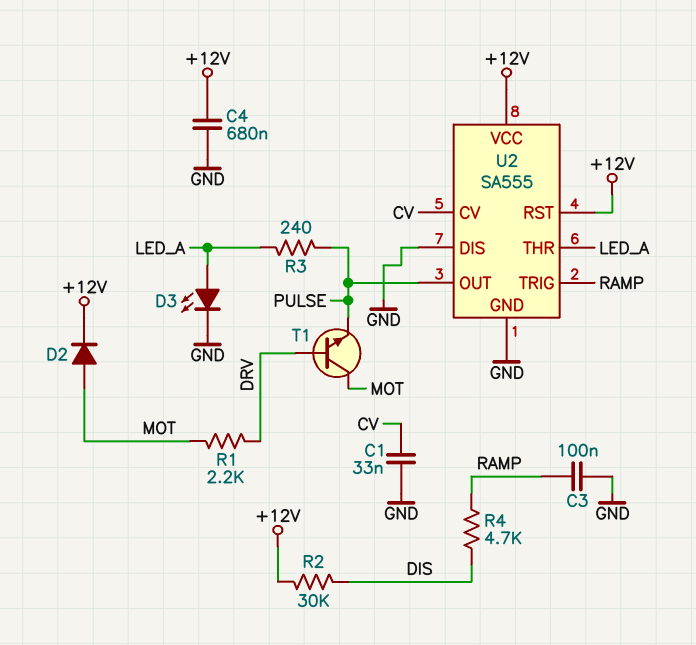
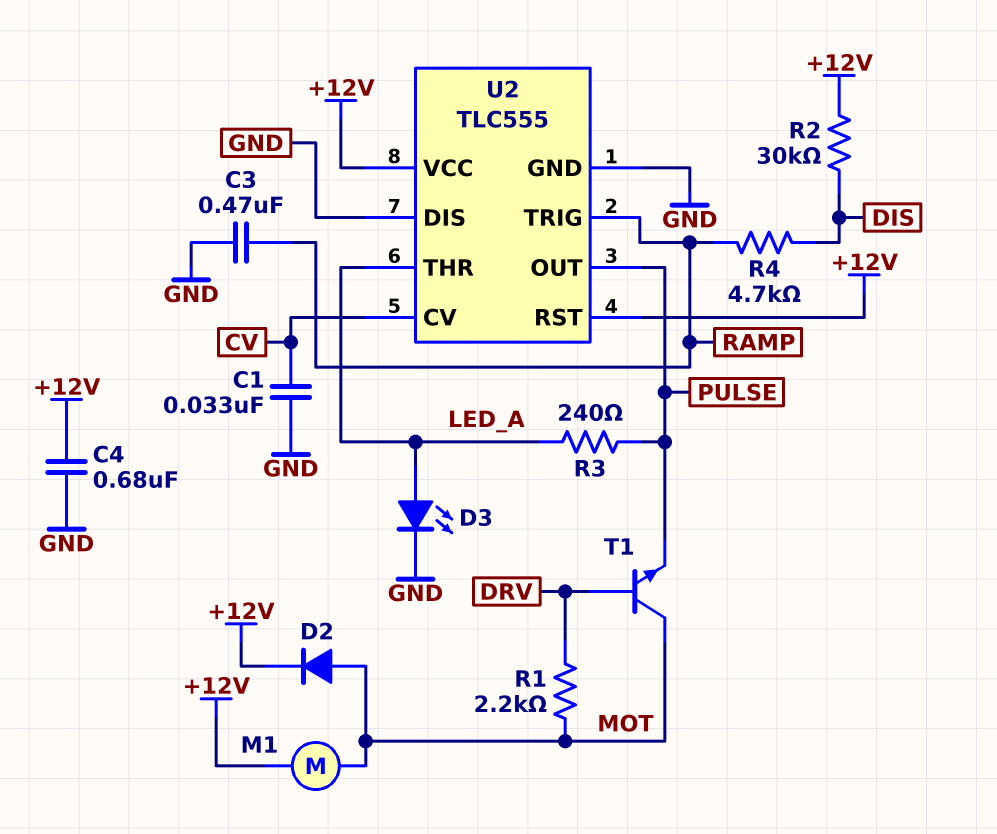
C3: 100nF (GND, RAMP) -> 470nF (GND, RAMP)
M1: none -> motor (+12V, MOT)
U2: SA555 -> TLC555

